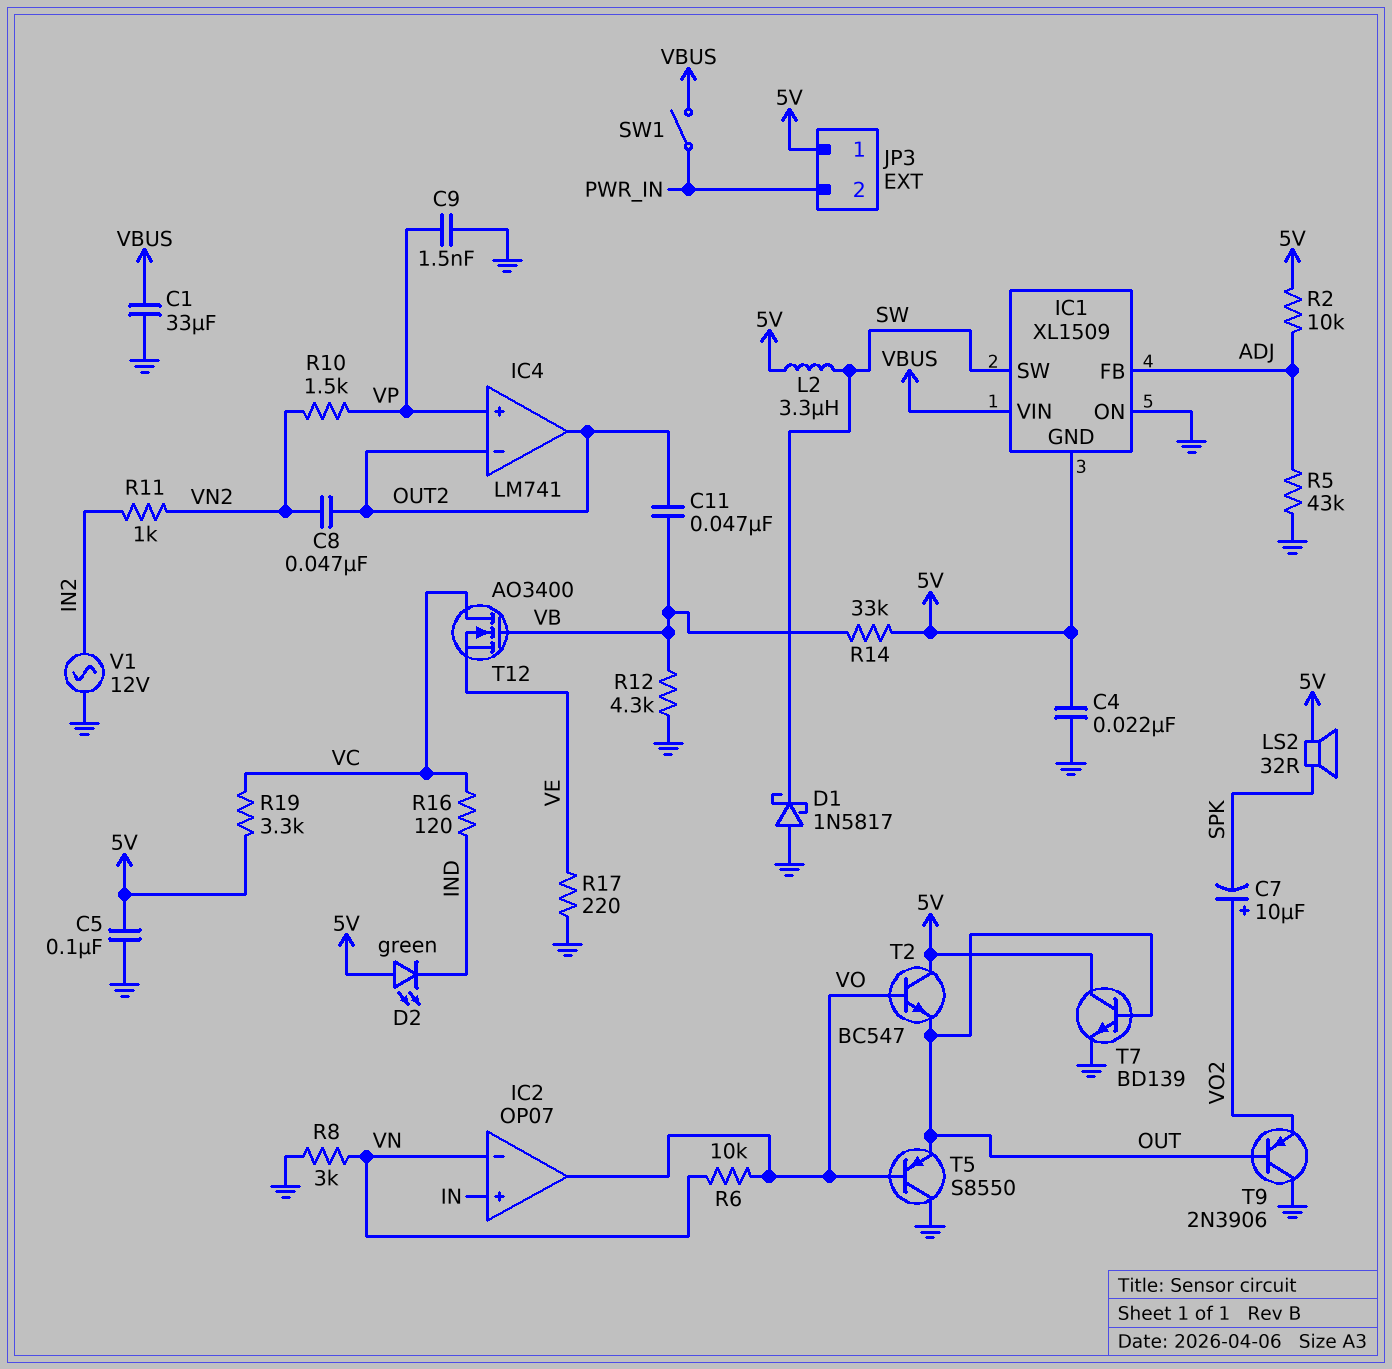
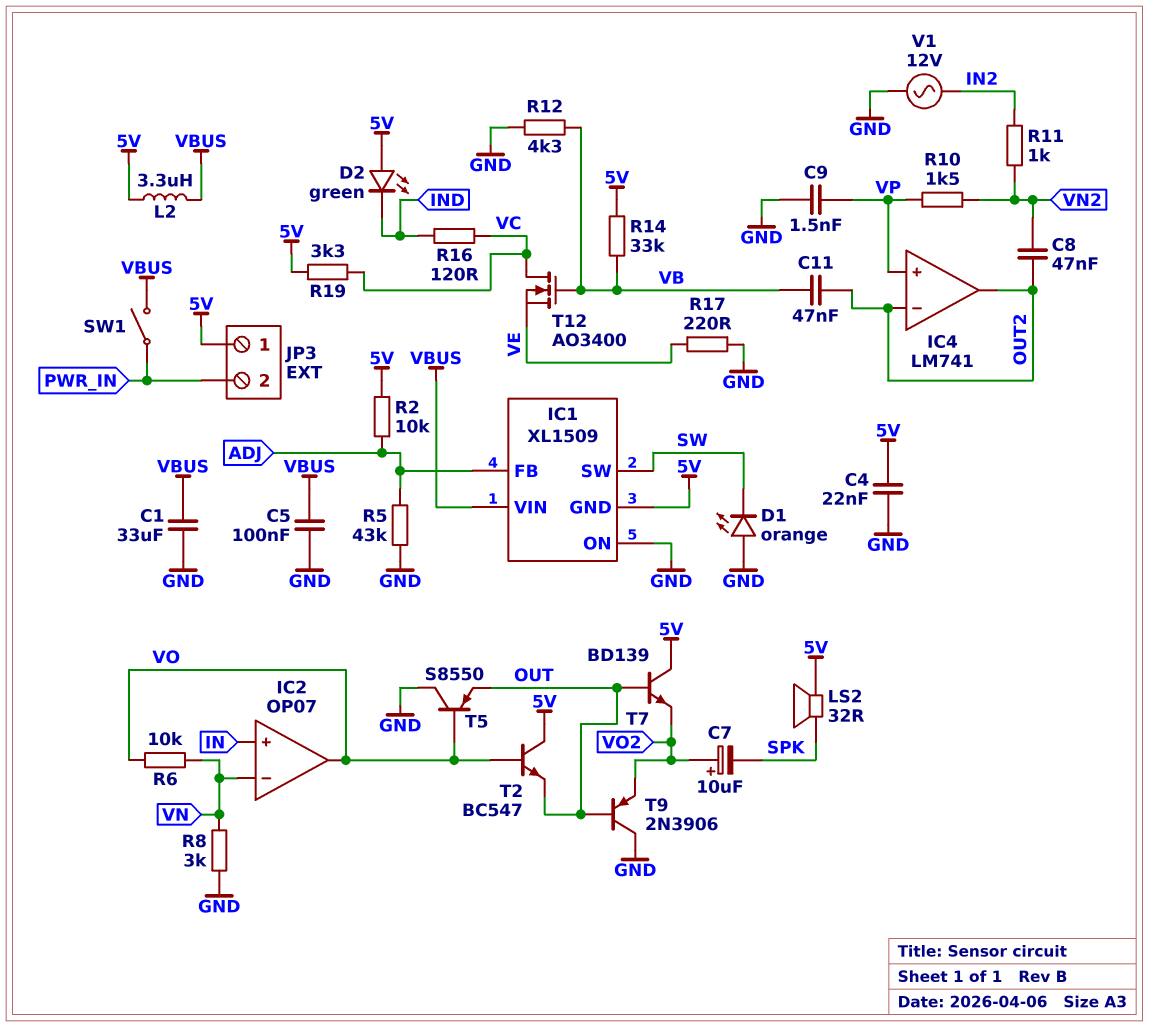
C5: 100nF (5V, GND) -> 100nF (GND, VBUS)
D1: schottky 1N5817 (A GND, K SW) -> LED orange (A GND, K SW)
L2: 3.3uH (5V, SW) -> 3.3uH (5V, VBUS)
T7: NPN BD139 (B OUT, C 5V, E GND) -> NPN BD139 (B OUT, C 5V, E VO2)

